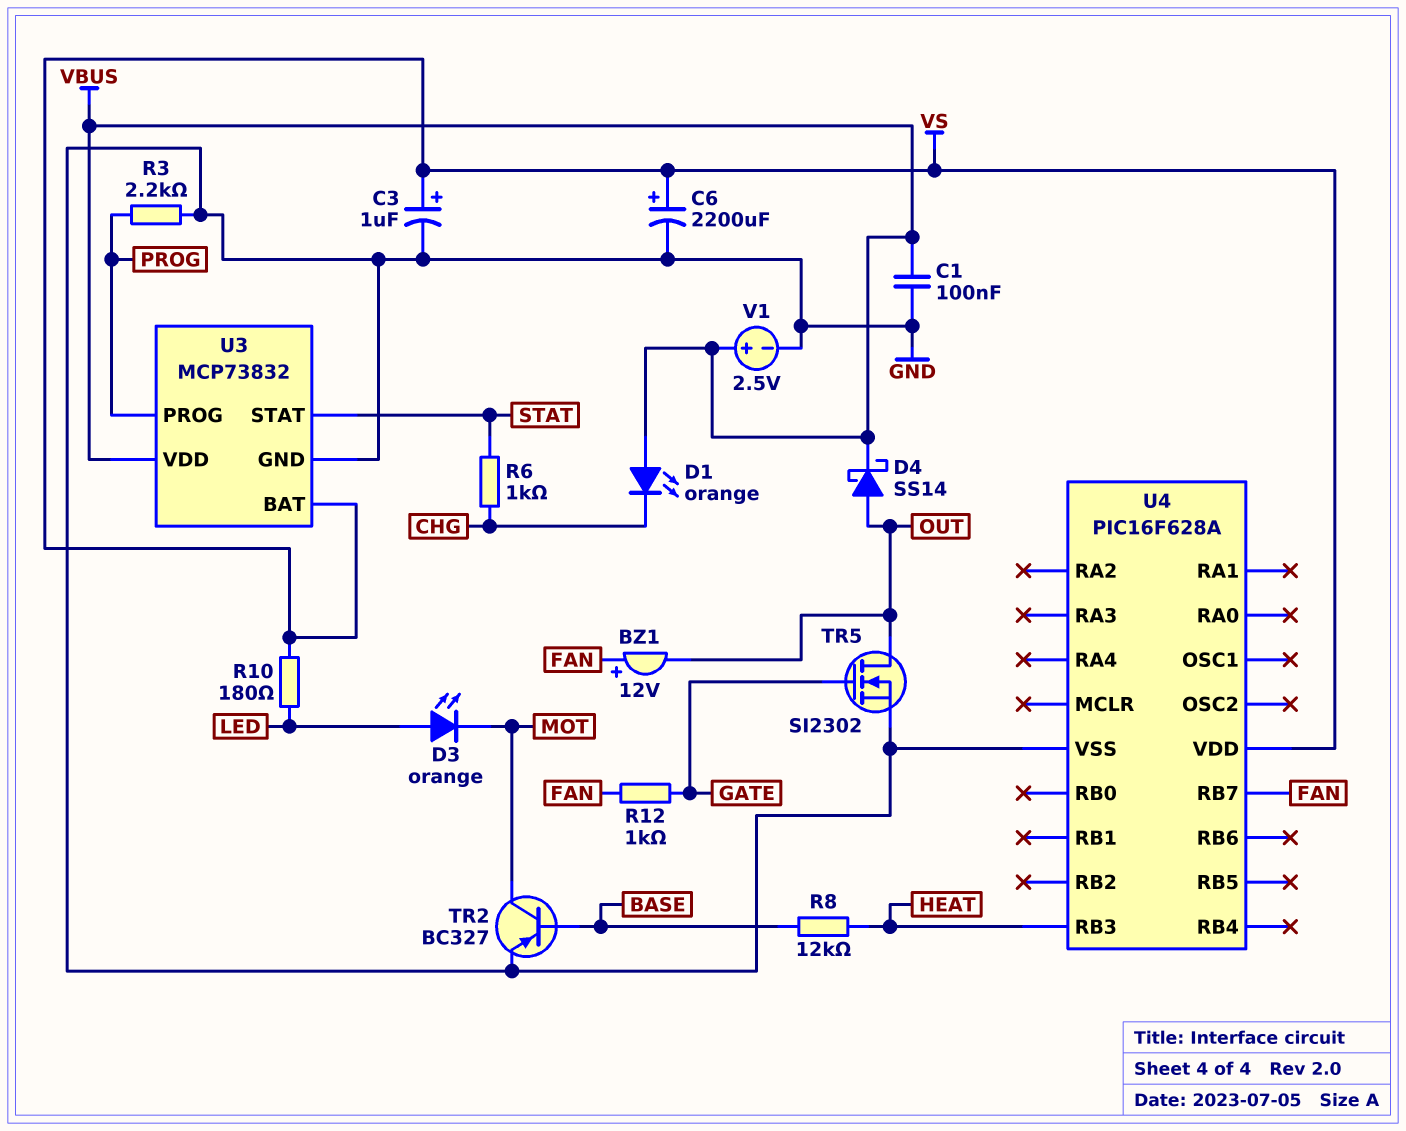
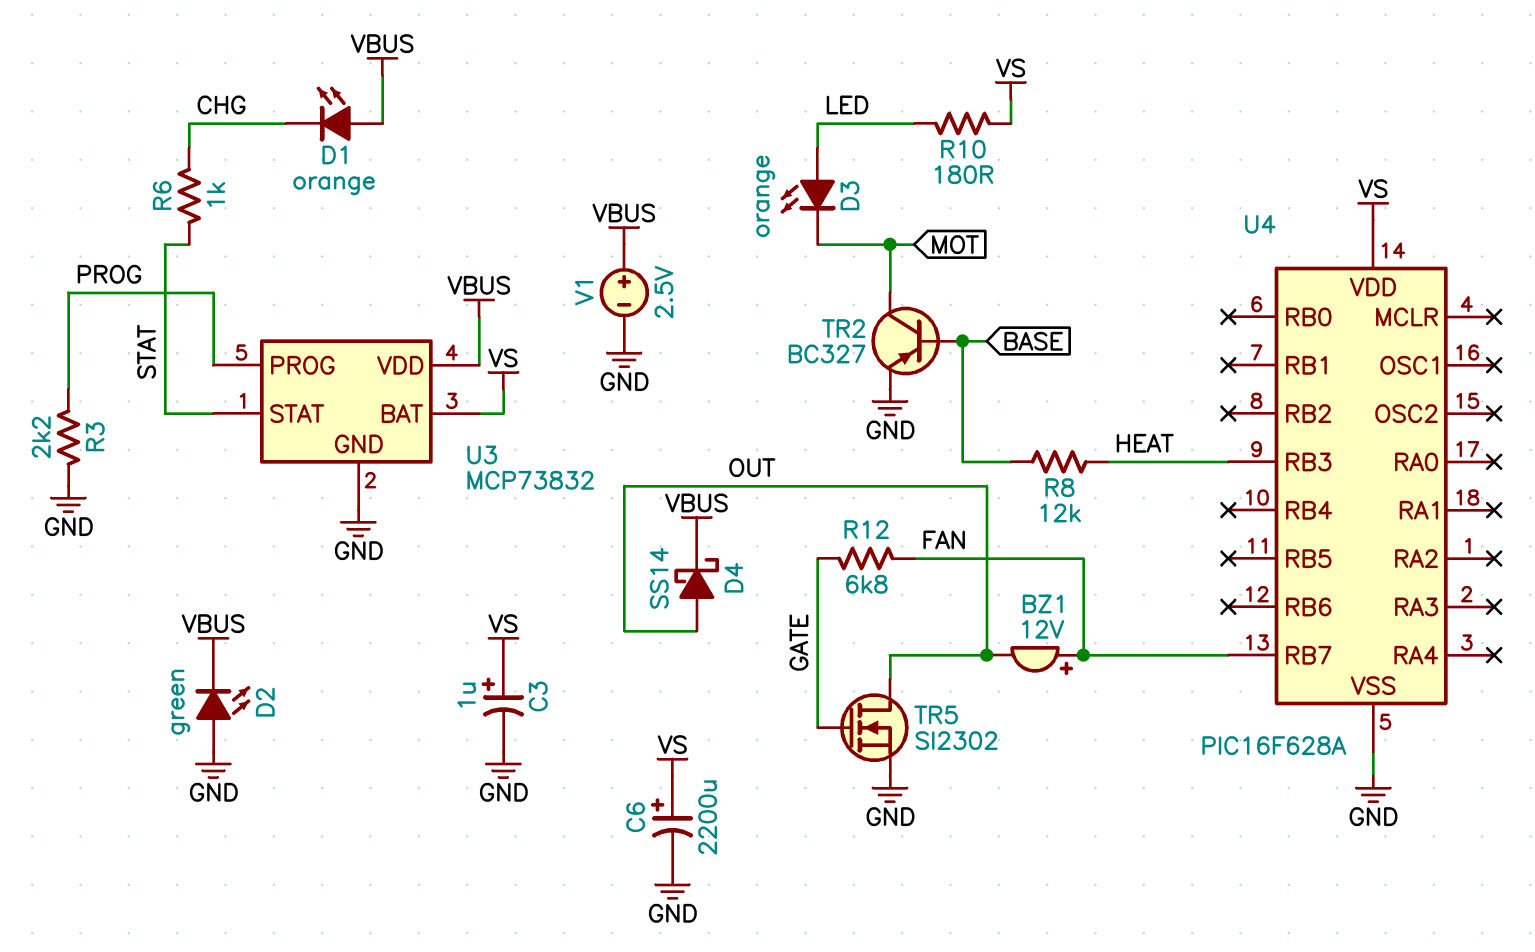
C1: 100nF (GND, VBUS) -> none
D2: none -> LED green (A GND, K VBUS)
R12: 1k (FAN, GATE) -> 6.8k (FAN, GATE)

